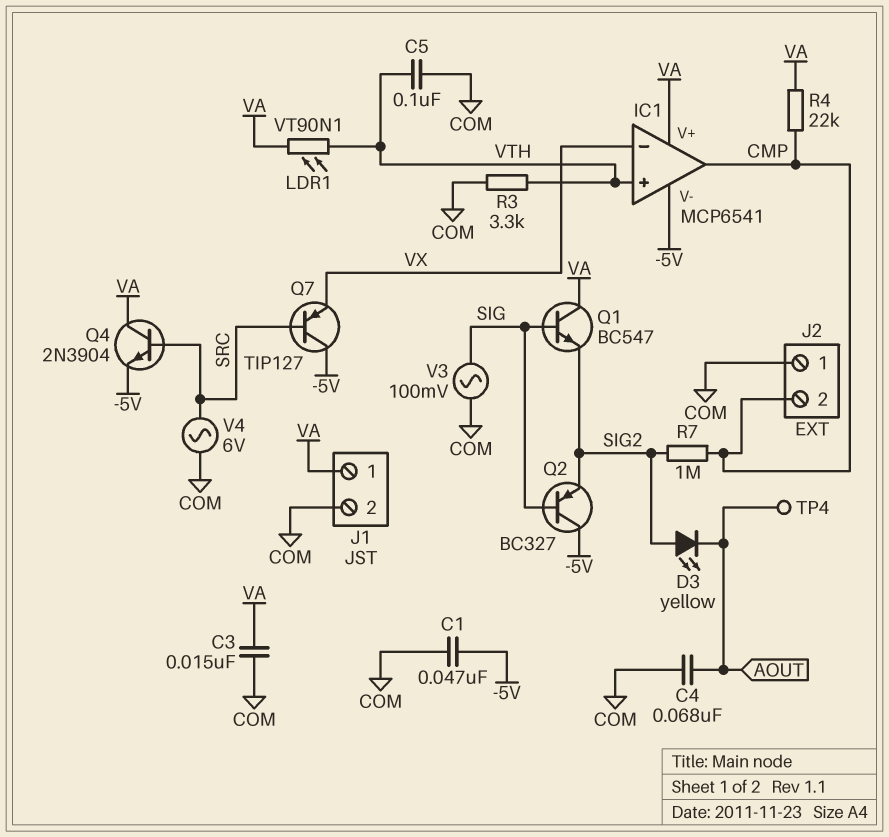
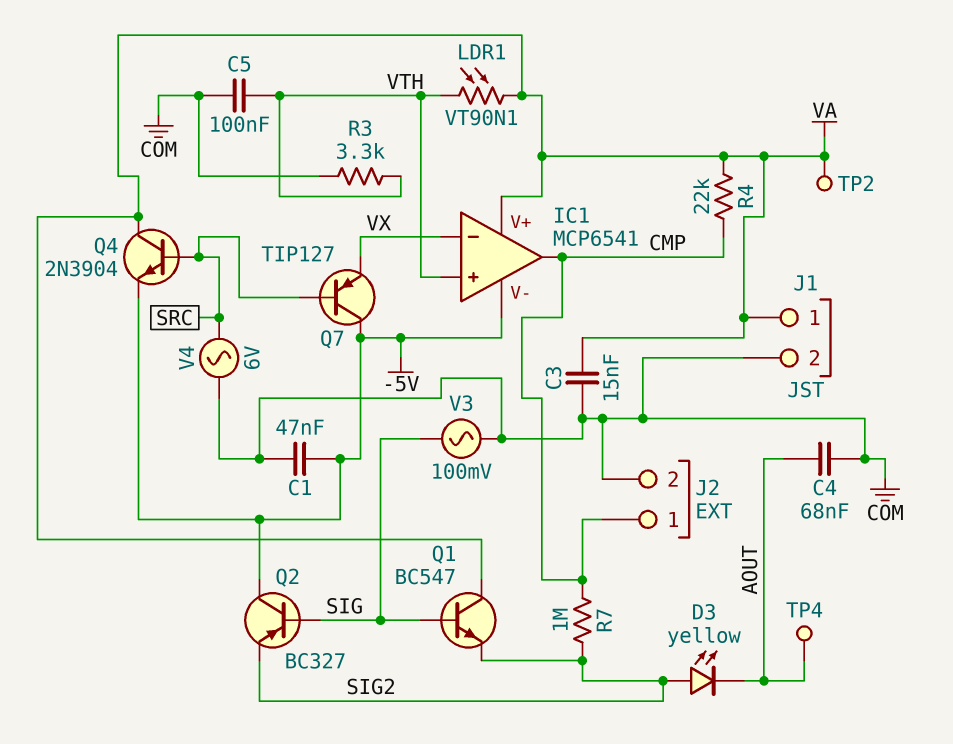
J2 pin 1: COM -> CMP
J2 pin 2: CMP -> COM
TP2: none -> test point (VA)

